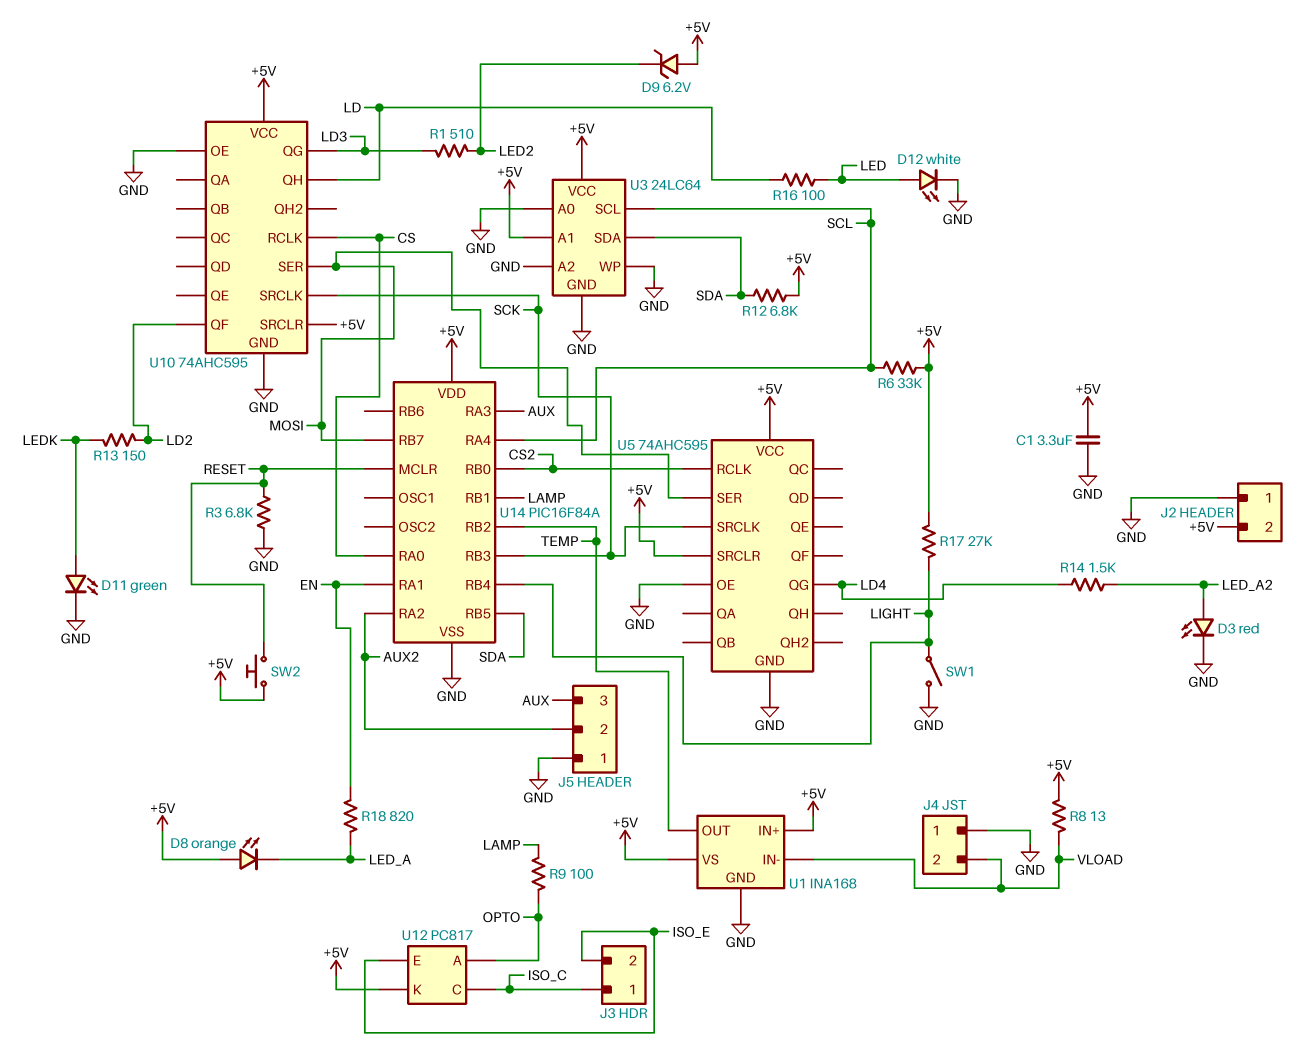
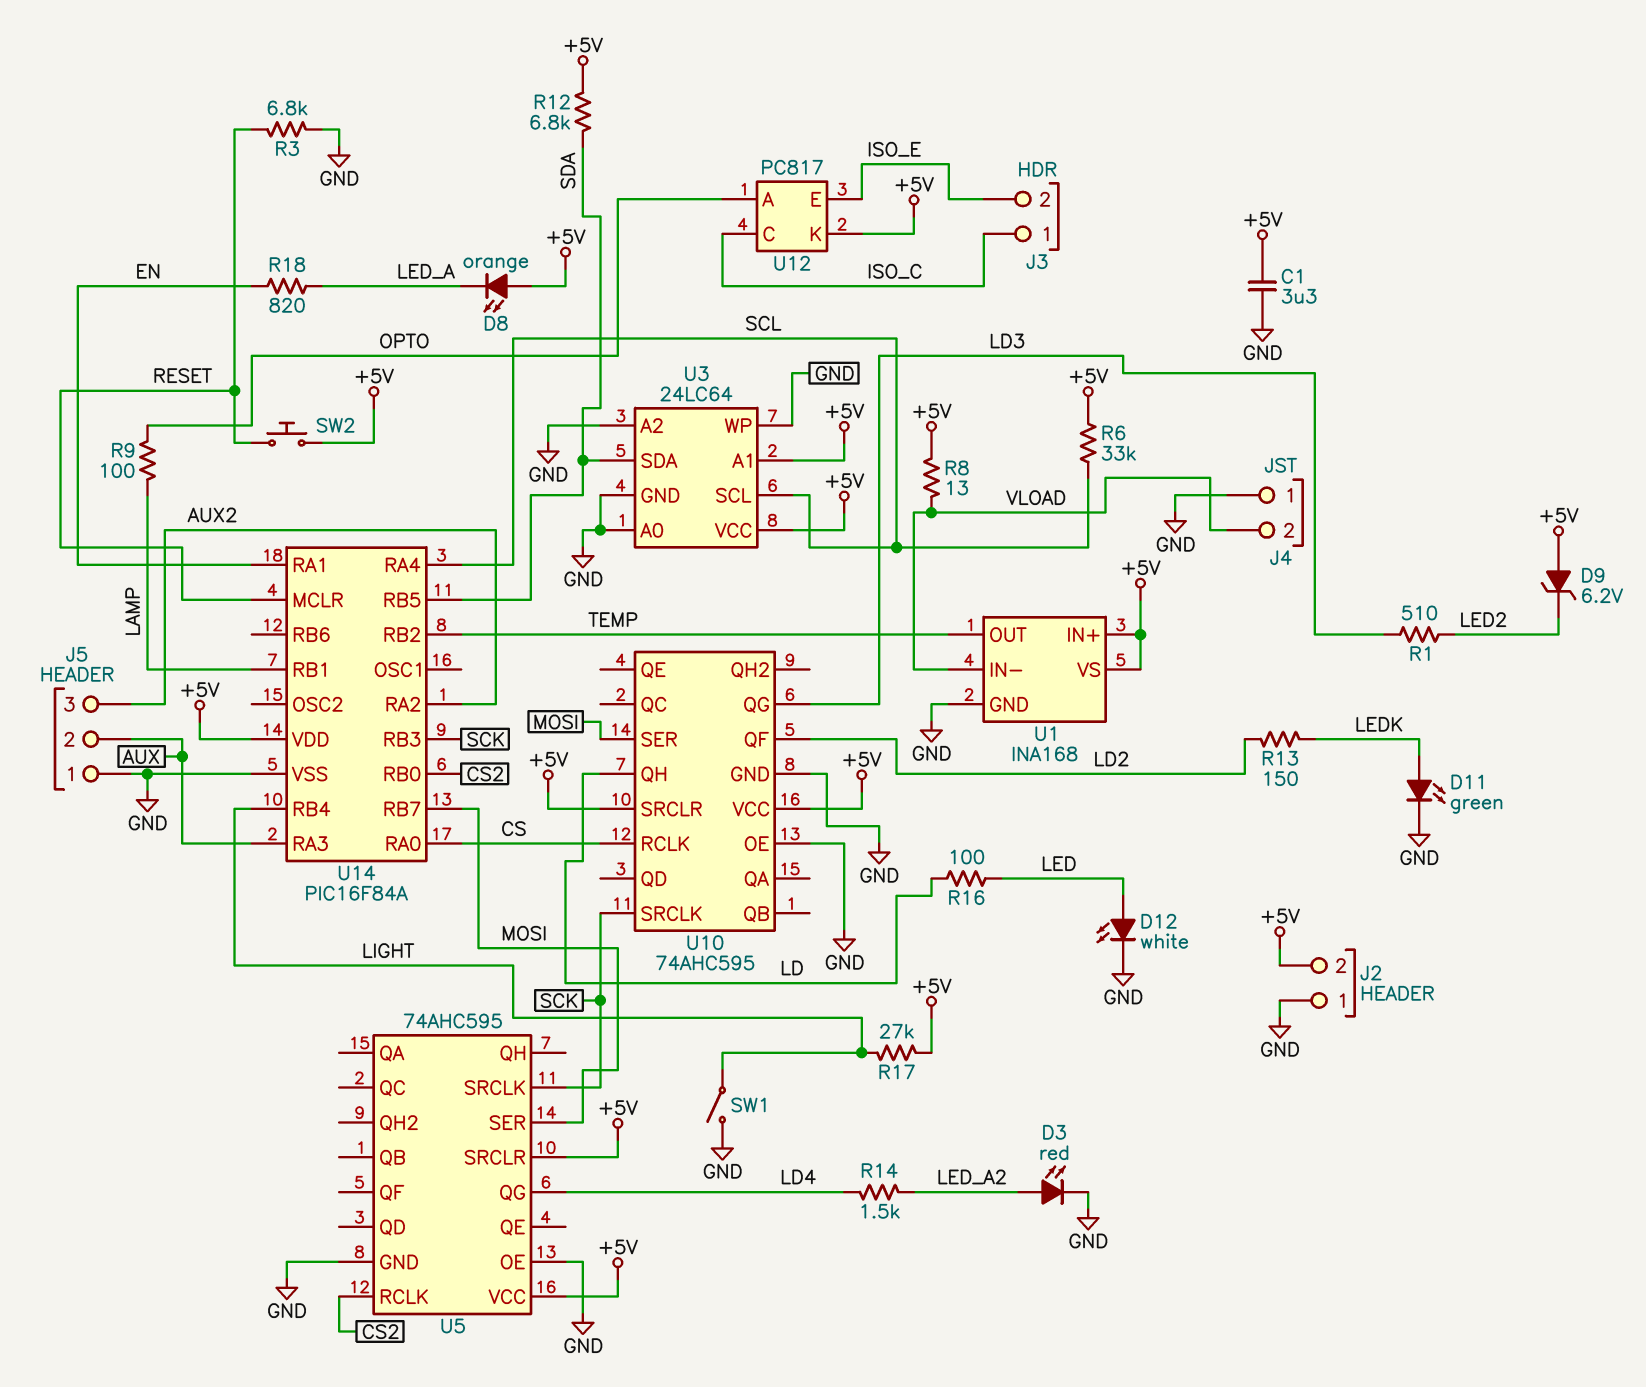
J5 pin 2: AUX2 -> AUX
J5 pin 3: AUX -> AUX2

